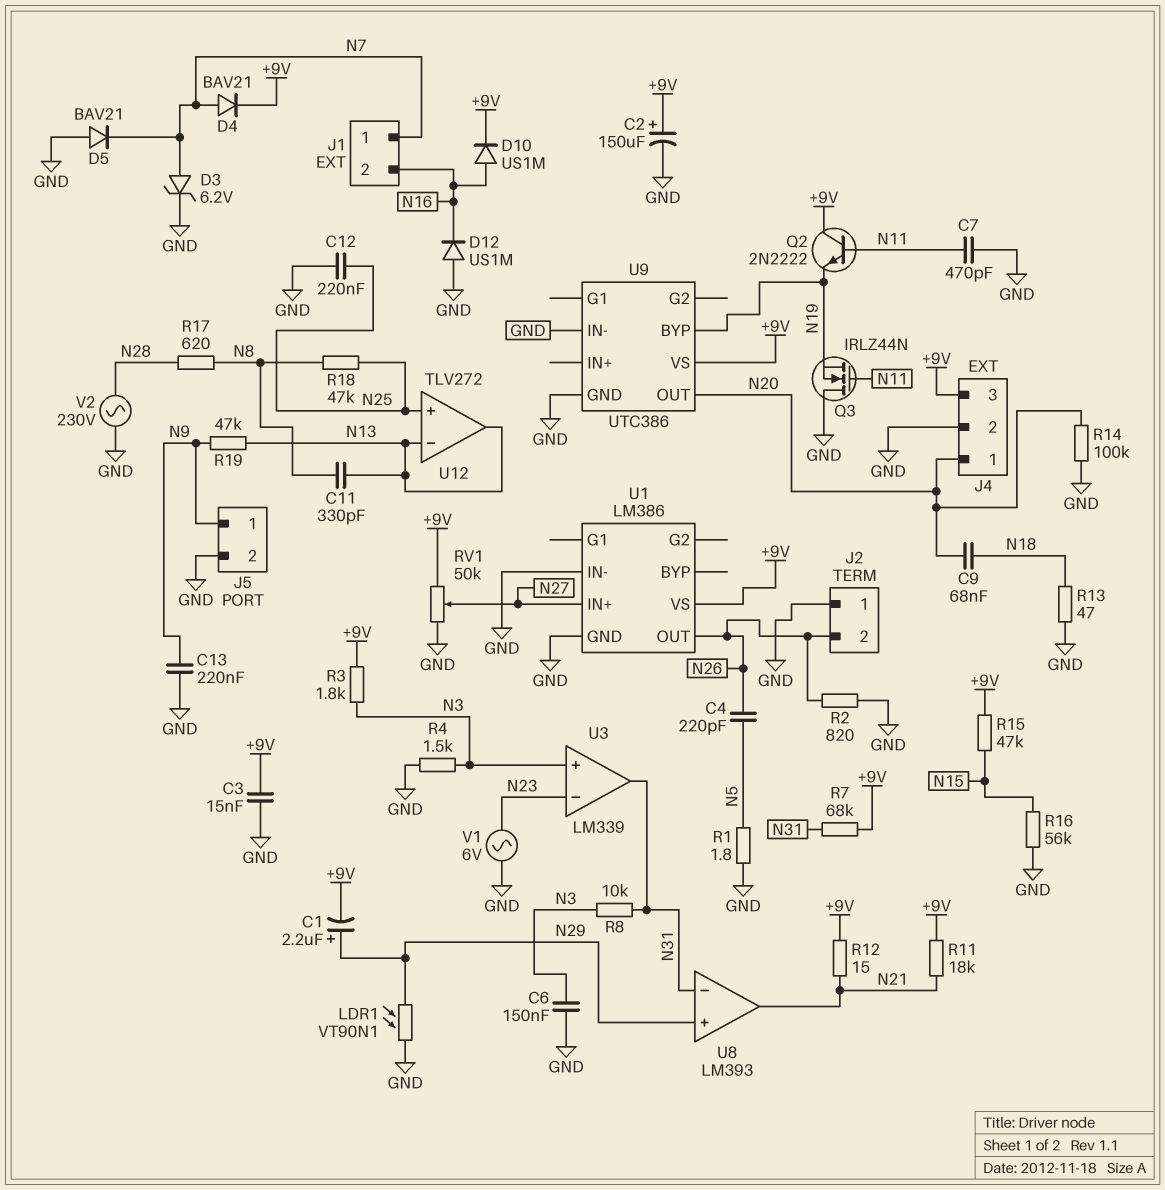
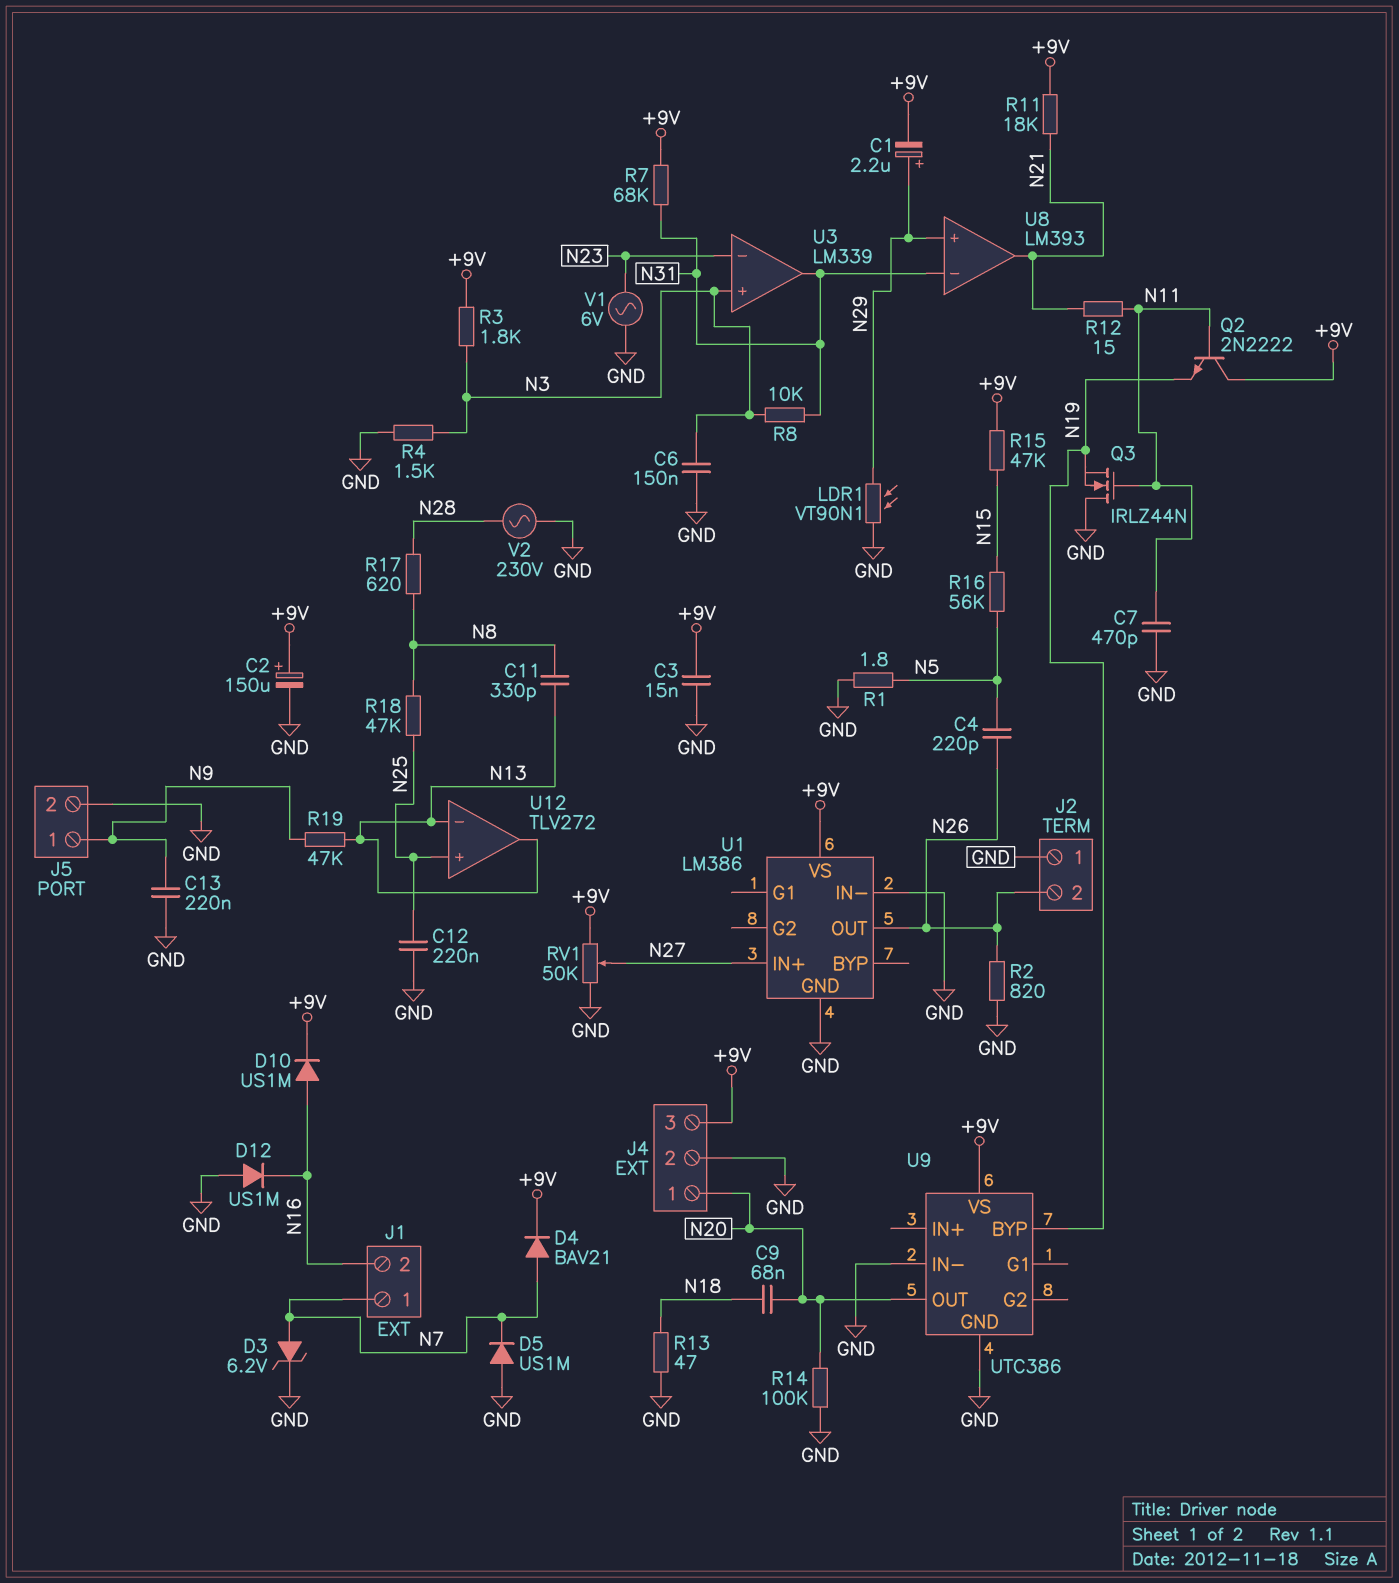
D5: diode BAV21 (A GND, K N7) -> diode US1M (A GND, K N7)
R12: 15 (+9V, N21) -> 15 (N11, N21)
R16: 56k (GND, N15) -> 56k (N5, N15)

